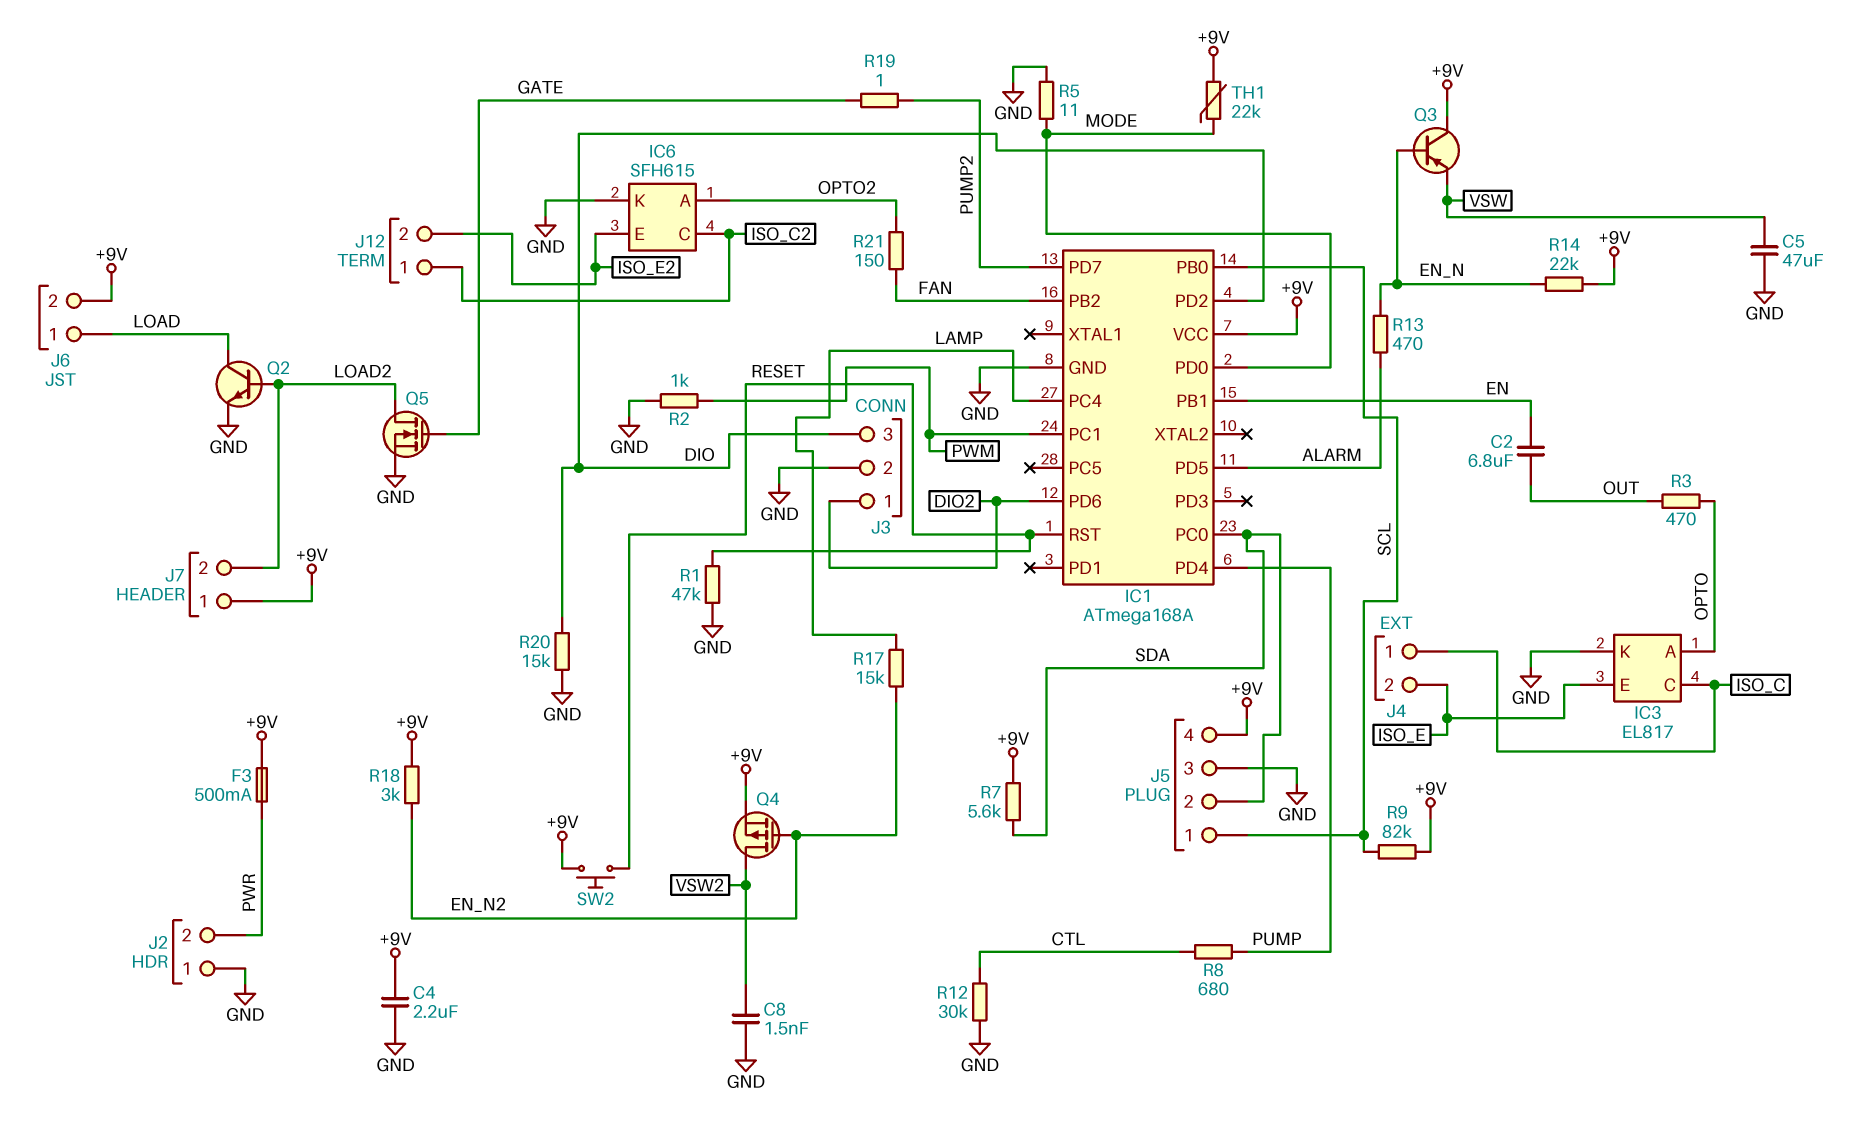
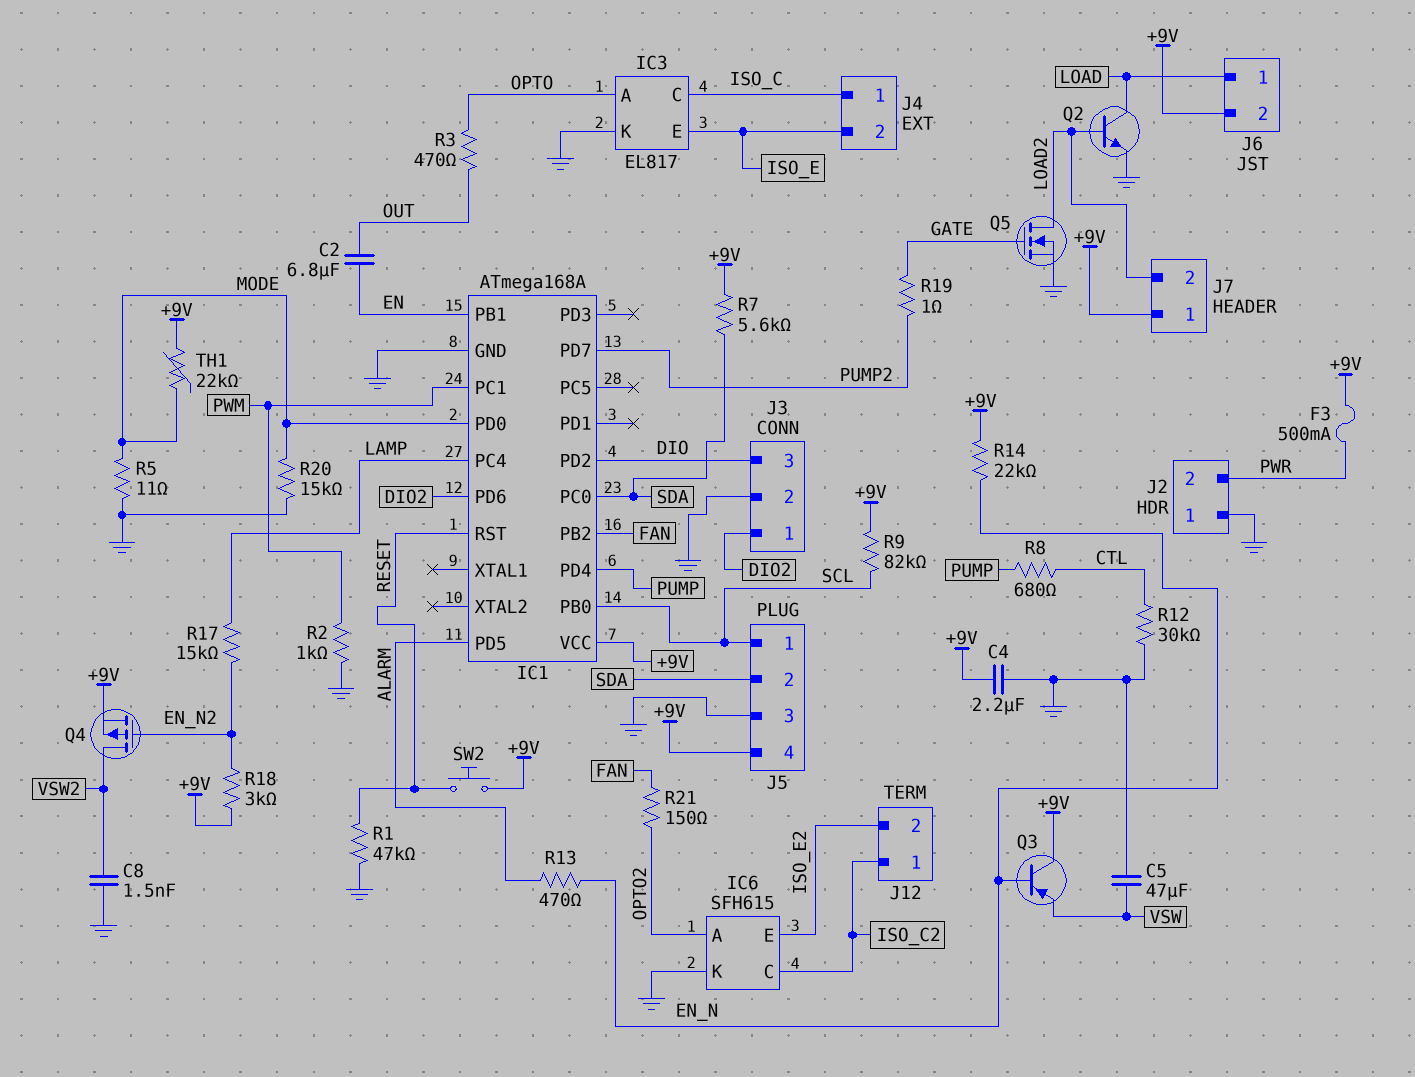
R20: 15k (DIO, GND) -> 15k (GND, MODE)

